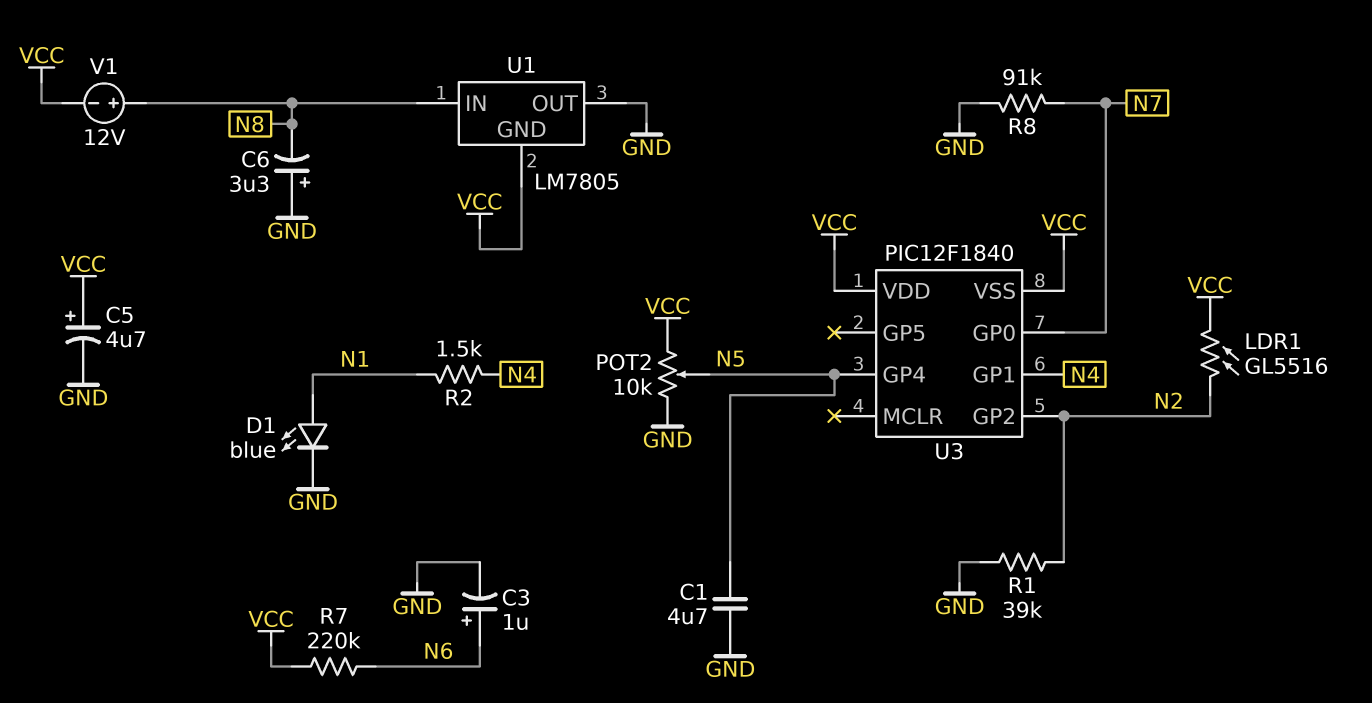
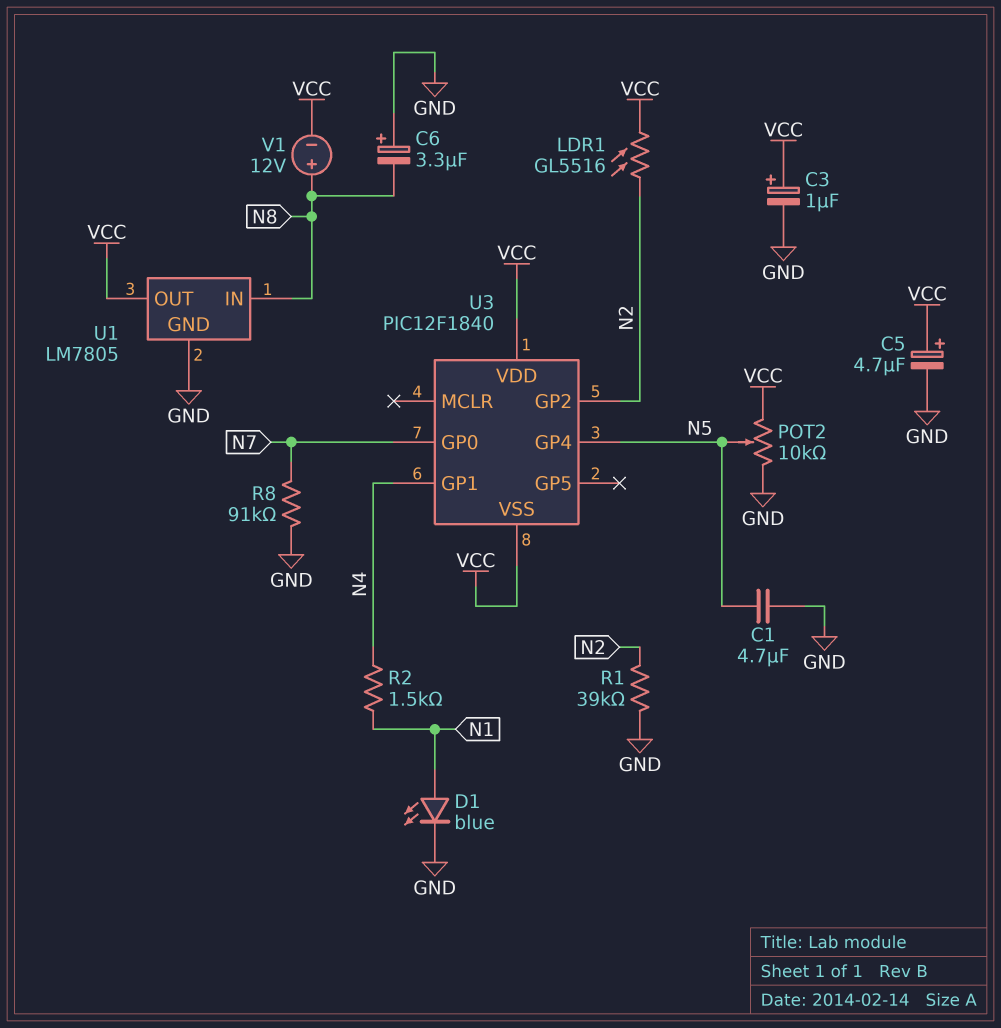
C3: 1uF (plus N6, minus GND) -> 1uF (plus VCC, minus GND)
R7: 220k (N6, VCC) -> none
U1 pin GND: VCC -> GND
U1 pin OUT: GND -> VCC

